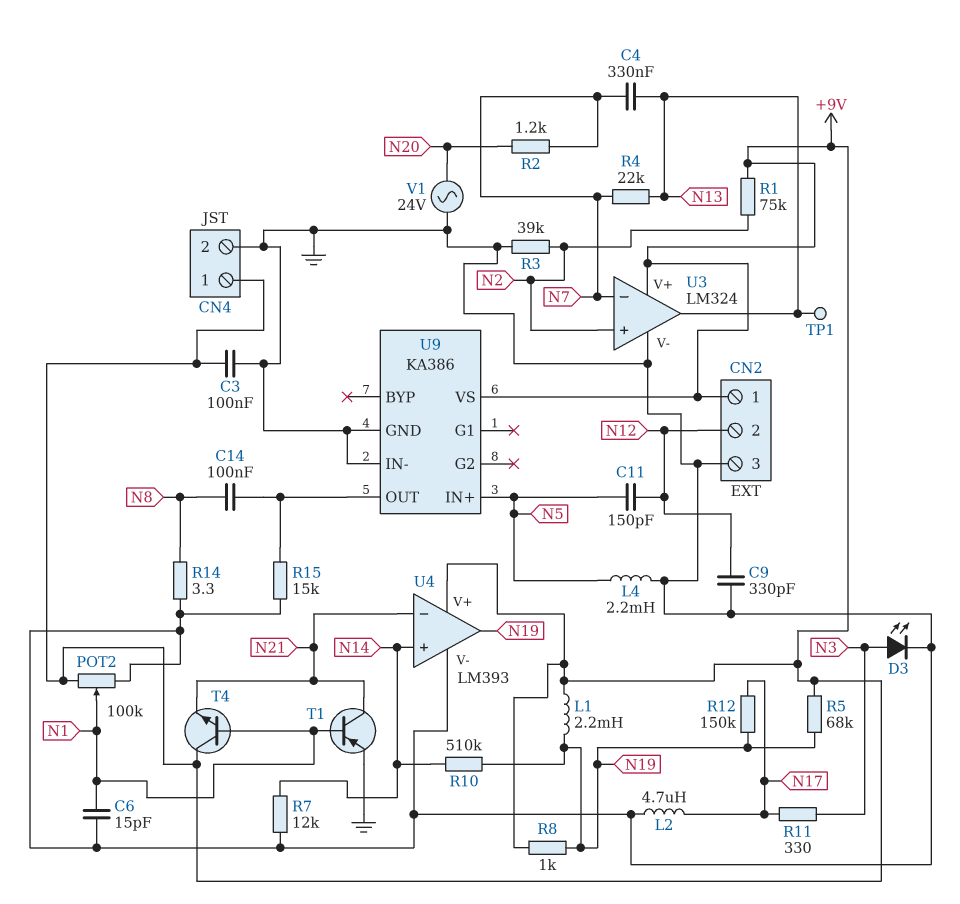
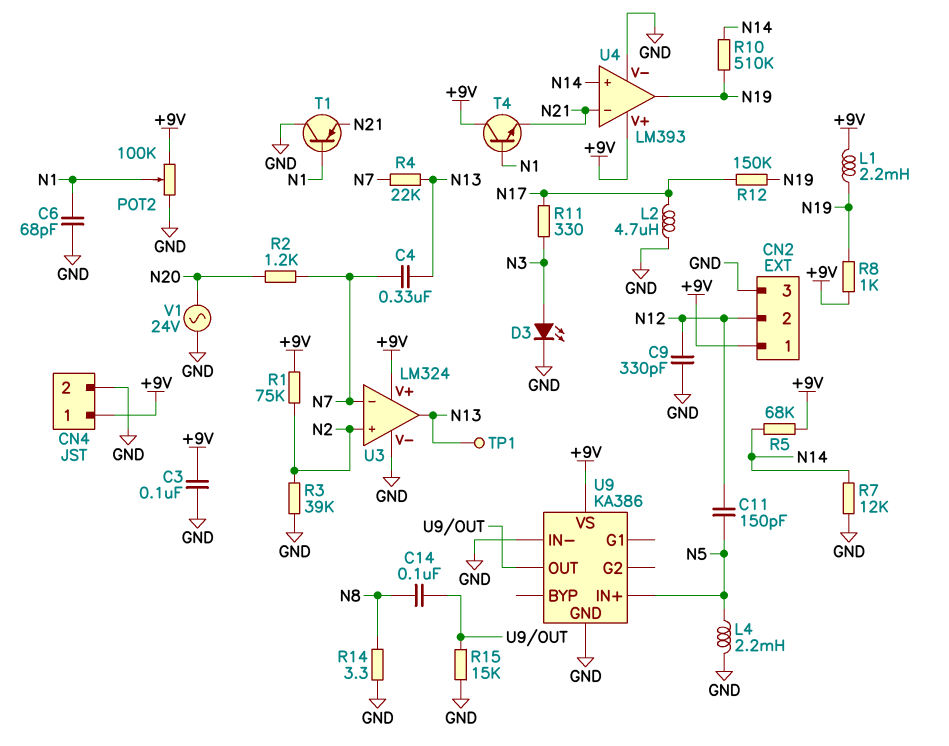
C6: 15pF (GND, N1) -> 68pF (GND, N1)
R5: 68k (+9V, N19) -> 68k (+9V, N14)
T1: PNP (B N1, C N21, E GND) -> PNP (B N1, C GND, E N21)

